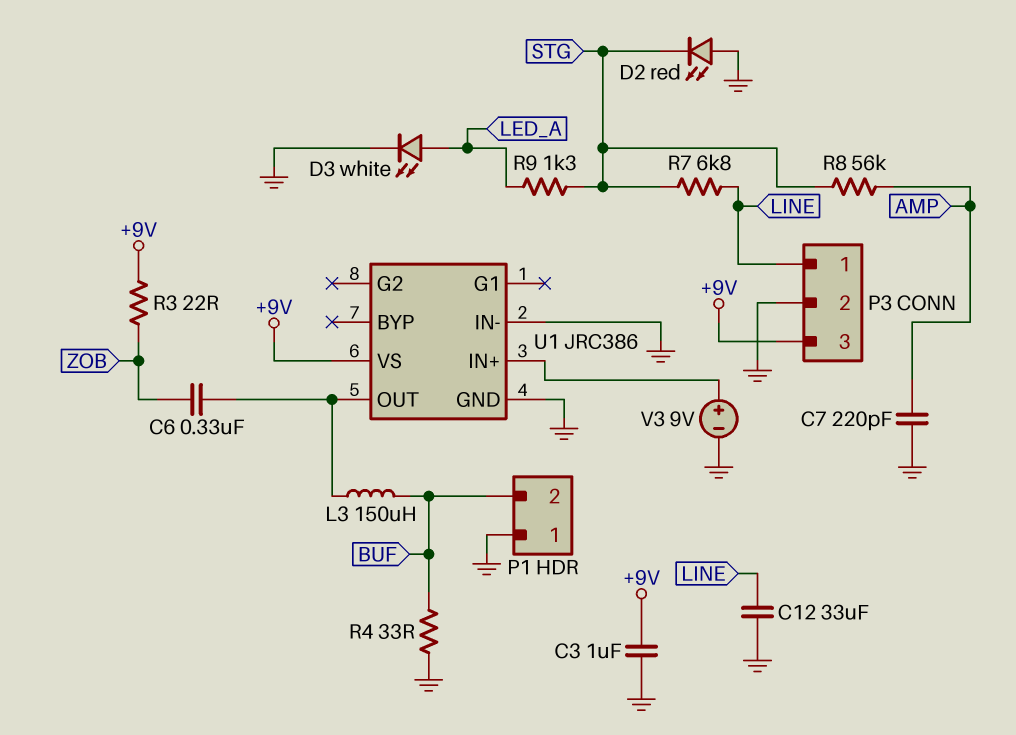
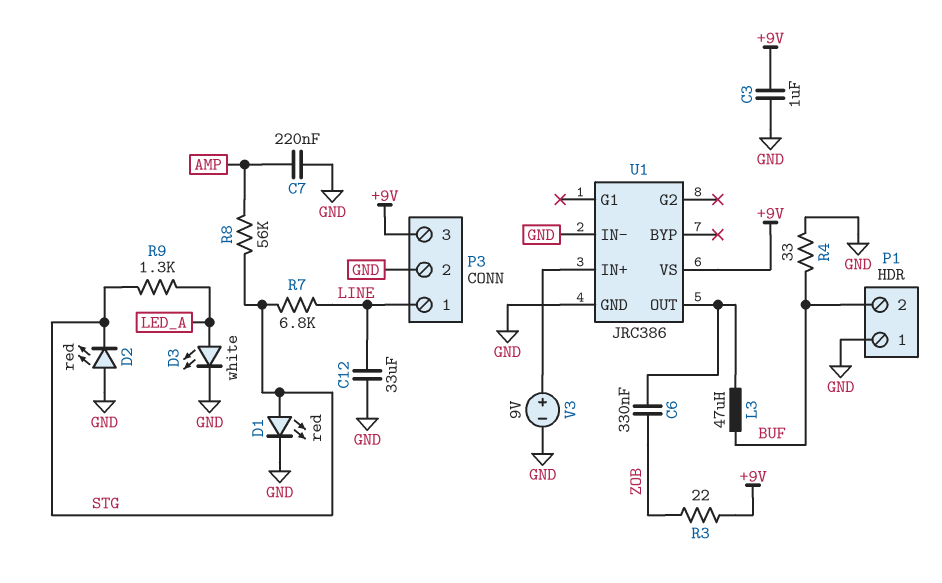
C7: 220pF (AMP, GND) -> 220nF (AMP, GND)
D1: none -> LED red (A STG, K GND)
L3: 150uH (BUF, U1/OUT) -> 47uH (BUF, U1/OUT)

